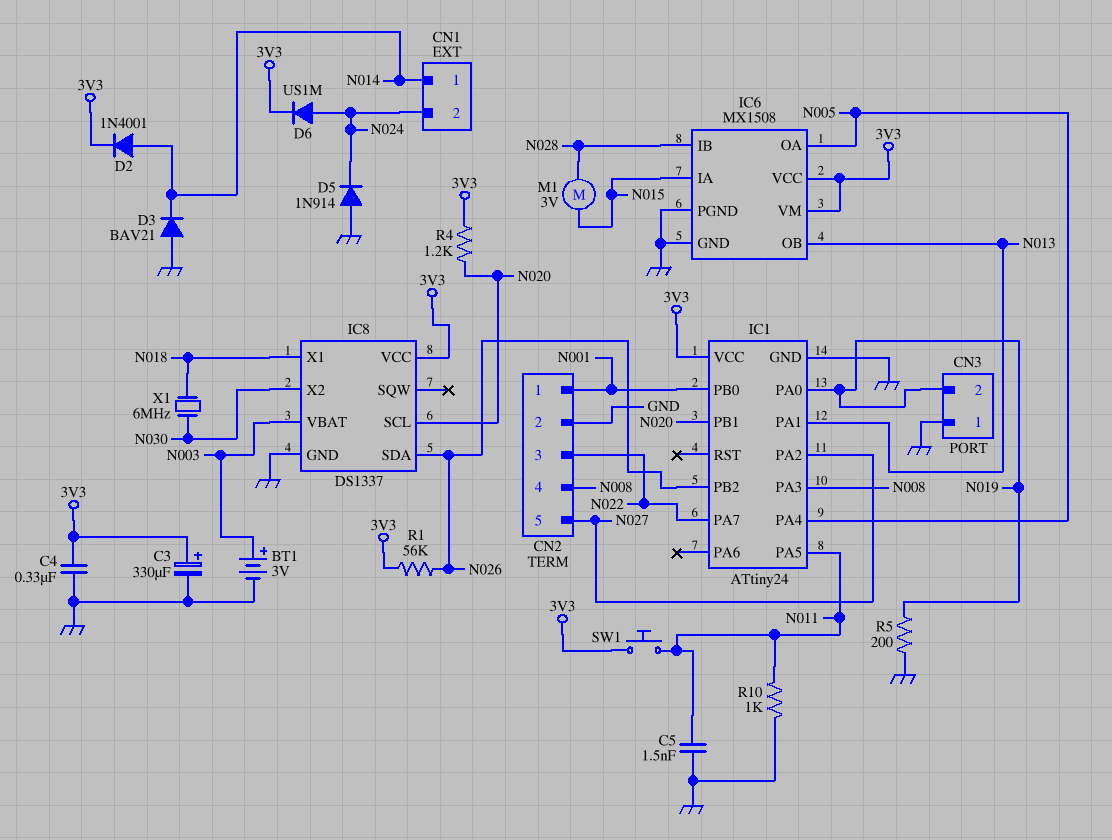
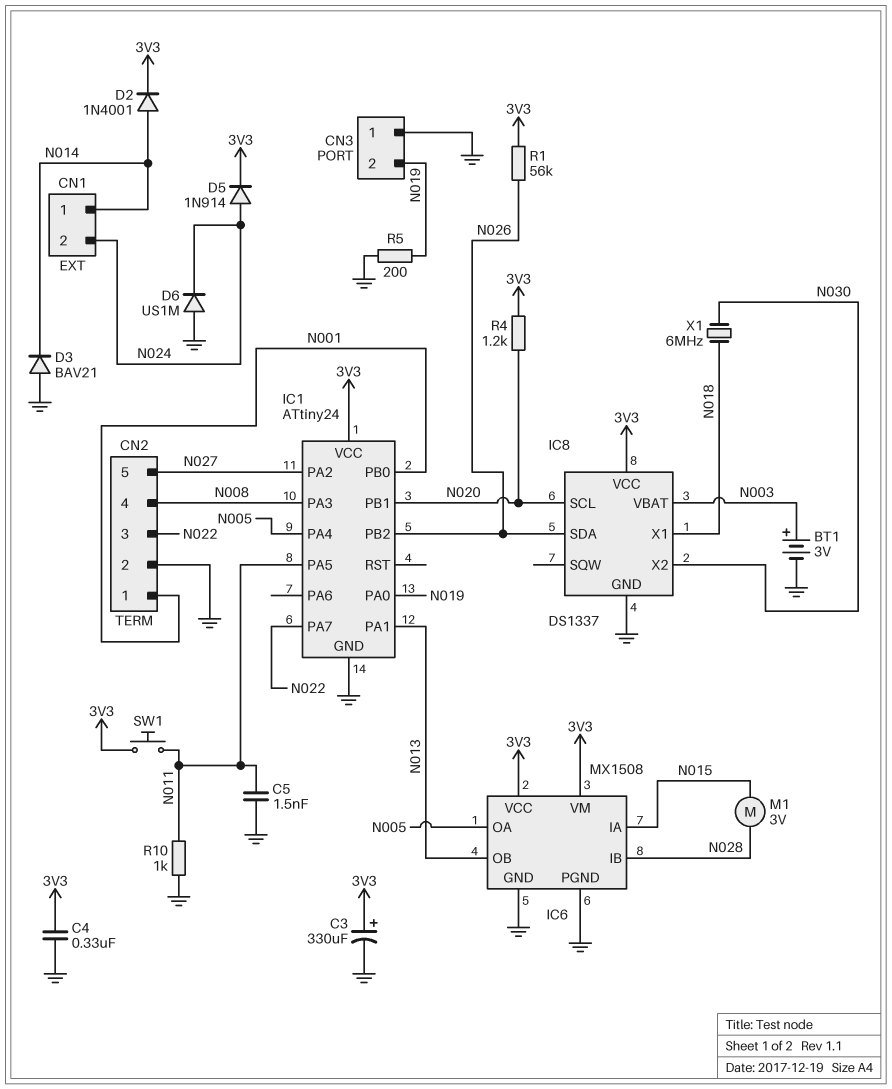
D5: diode 1N914 (A GND, K N024) -> diode 1N914 (A N024, K 3V3)
D6: diode US1M (A N024, K 3V3) -> diode US1M (A GND, K N024)

